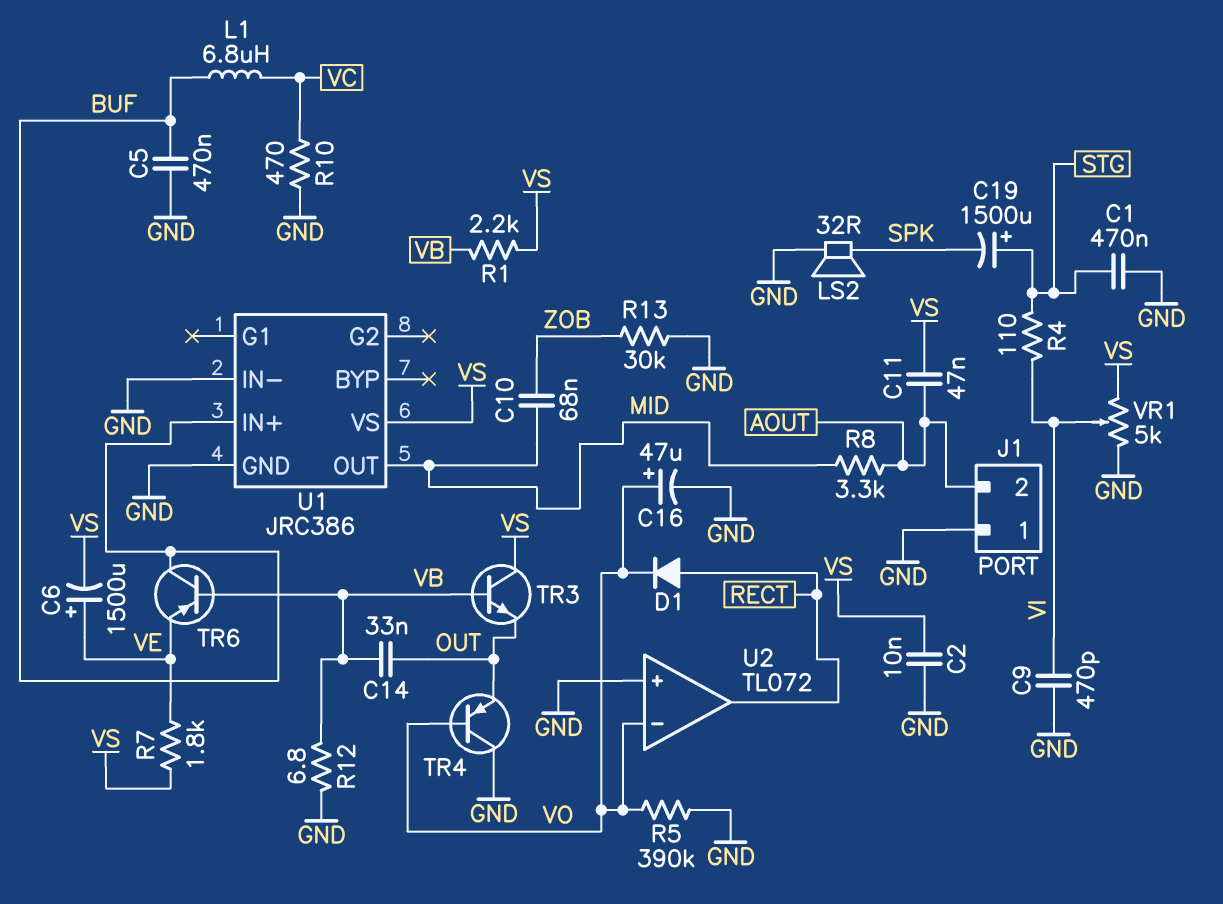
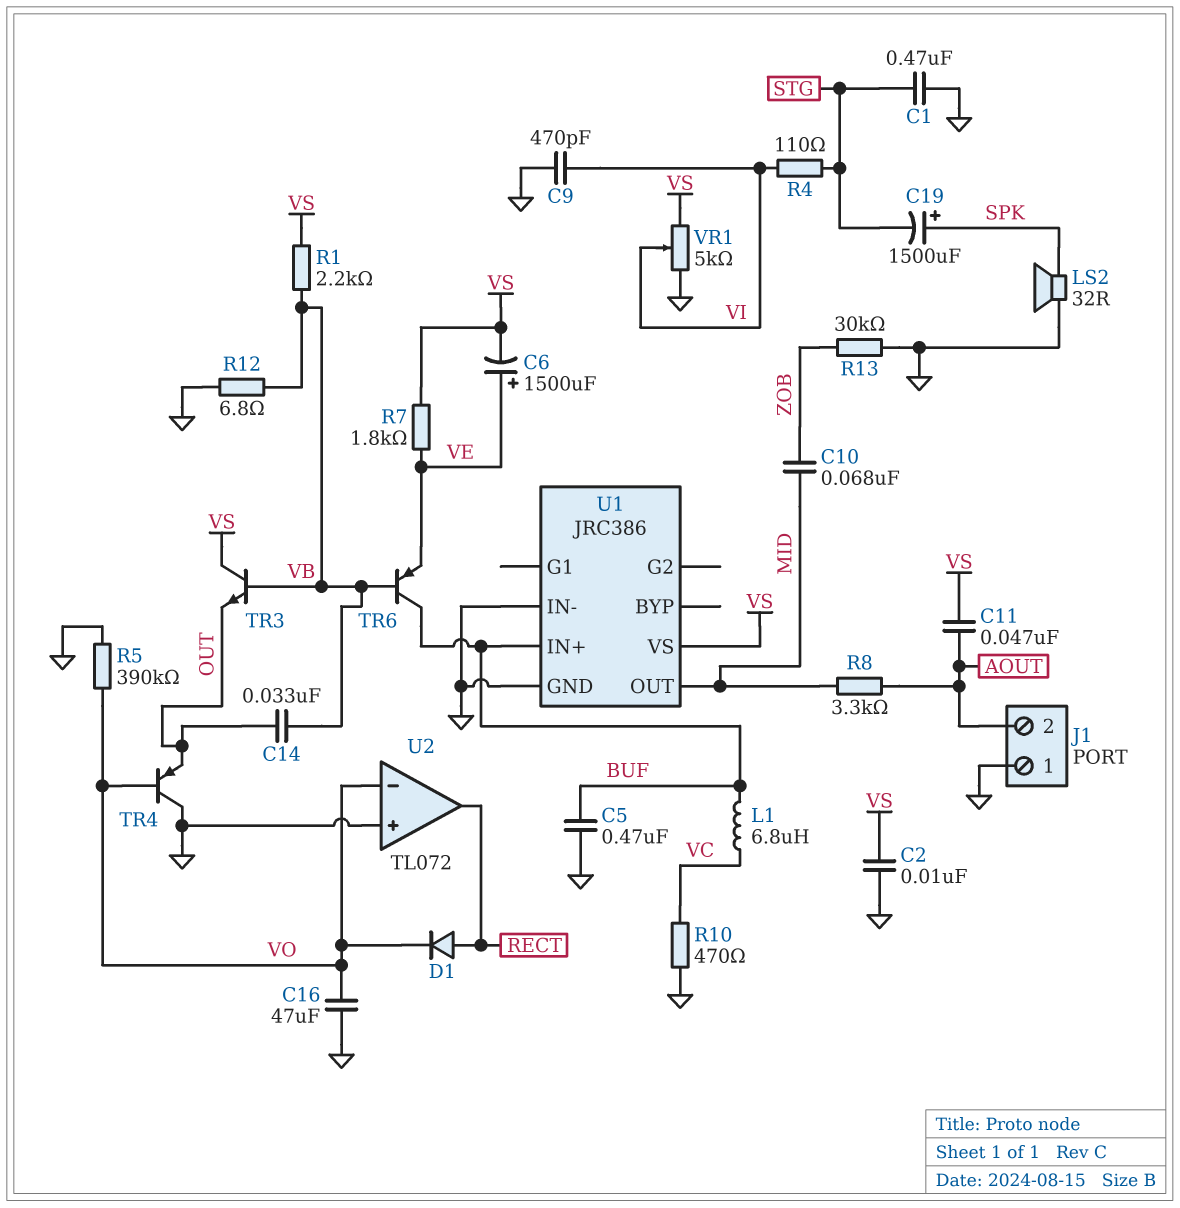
C16: 47uF (plus VO, minus GND) -> 47uF (GND, VO)
C19: 1500uF (plus STG, minus SPK) -> 1500uF (plus SPK, minus STG)

